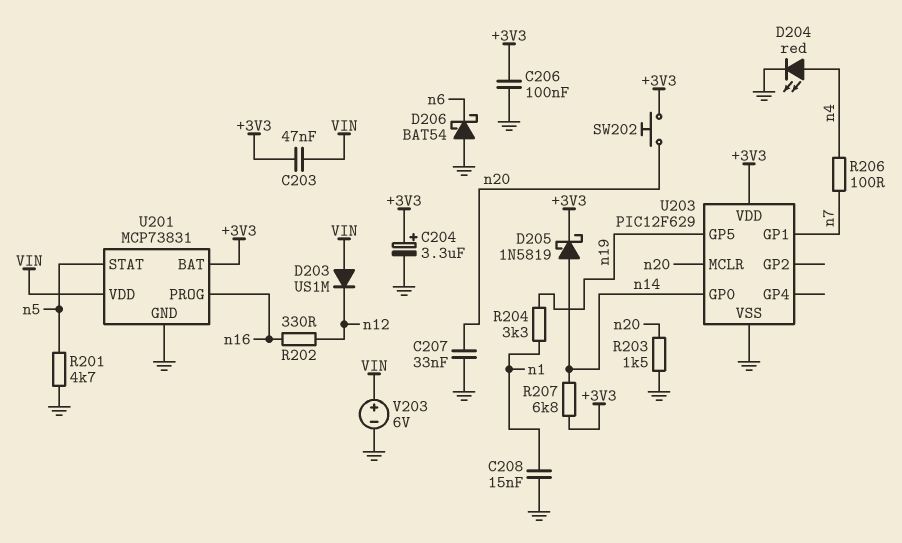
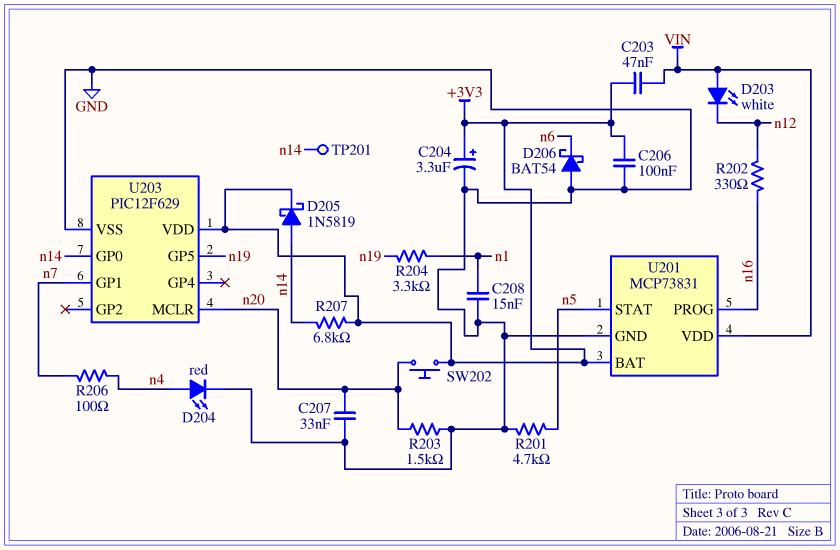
D203: diode US1M (A VIN, K n12) -> LED white (A VIN, K n12)
TP201: none -> test point (n14)
V203: 6V (plus VIN, minus GND) -> none

